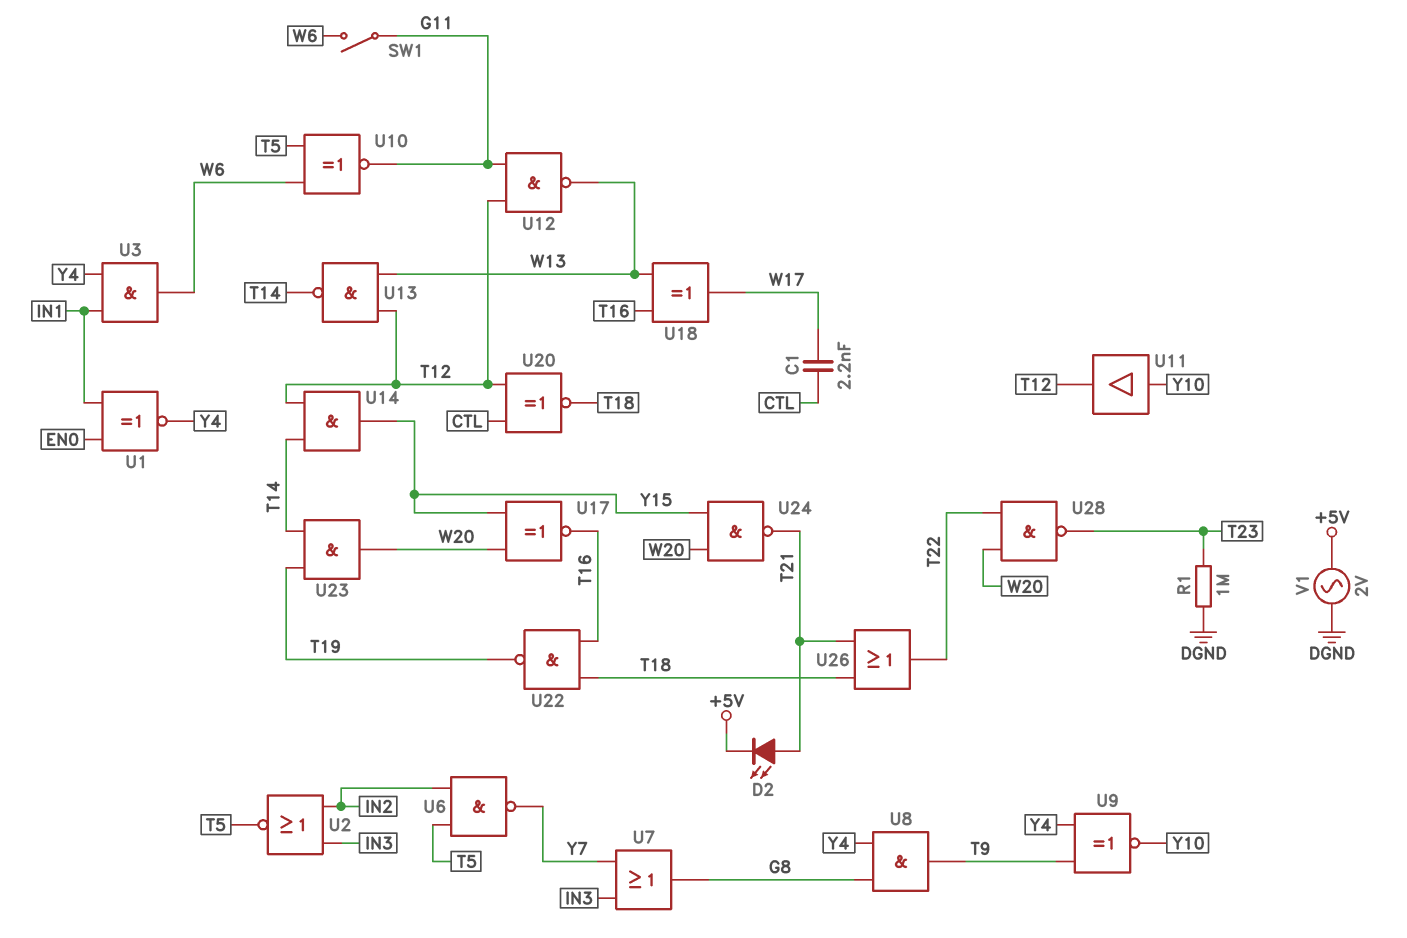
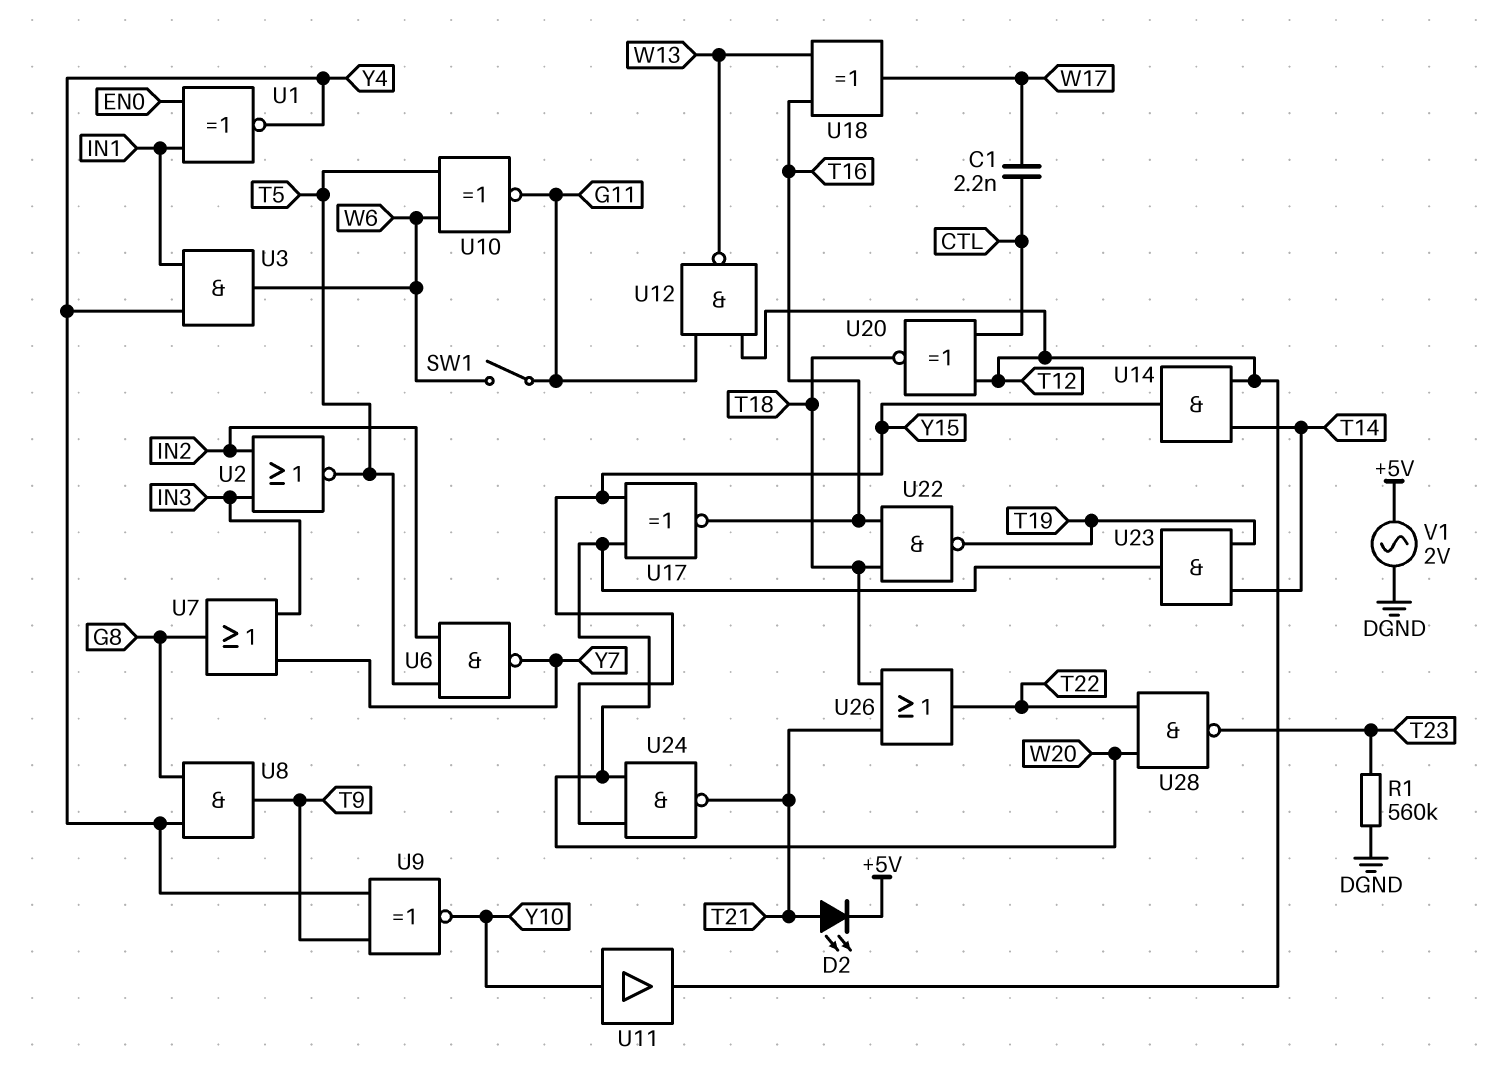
R1: 1M (DGND, T23) -> 560k (DGND, T23)
U13: NAND (in T12, in W13, out T14) -> none

